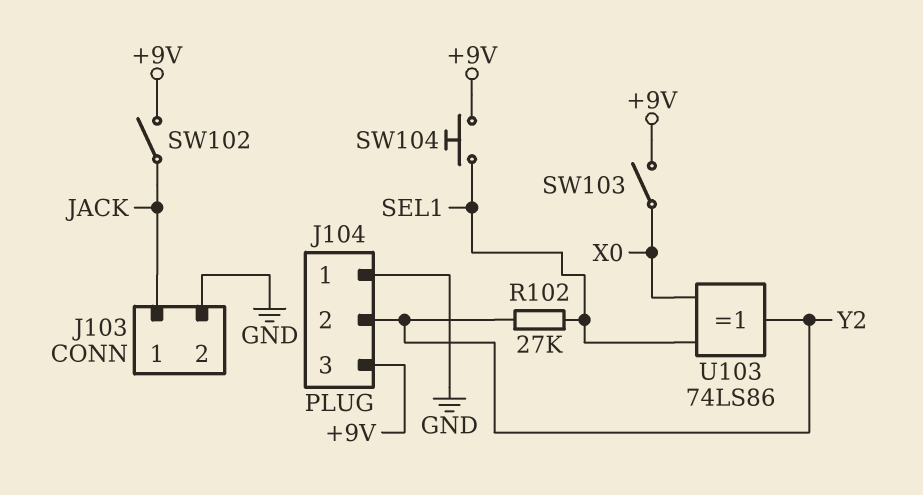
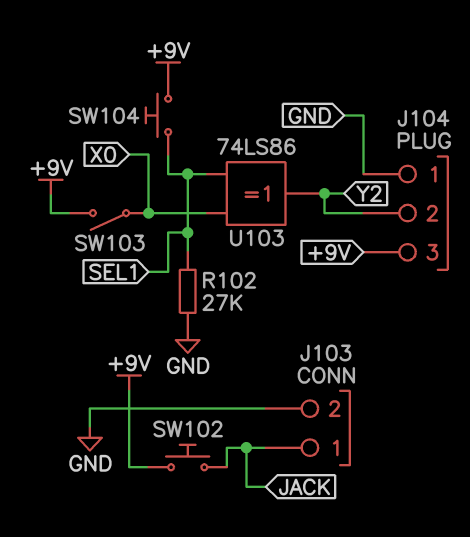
R102: 27k (SEL1, Y2) -> 27k (GND, SEL1)
SW102: switch (+9V, JACK) -> button (+9V, JACK)

